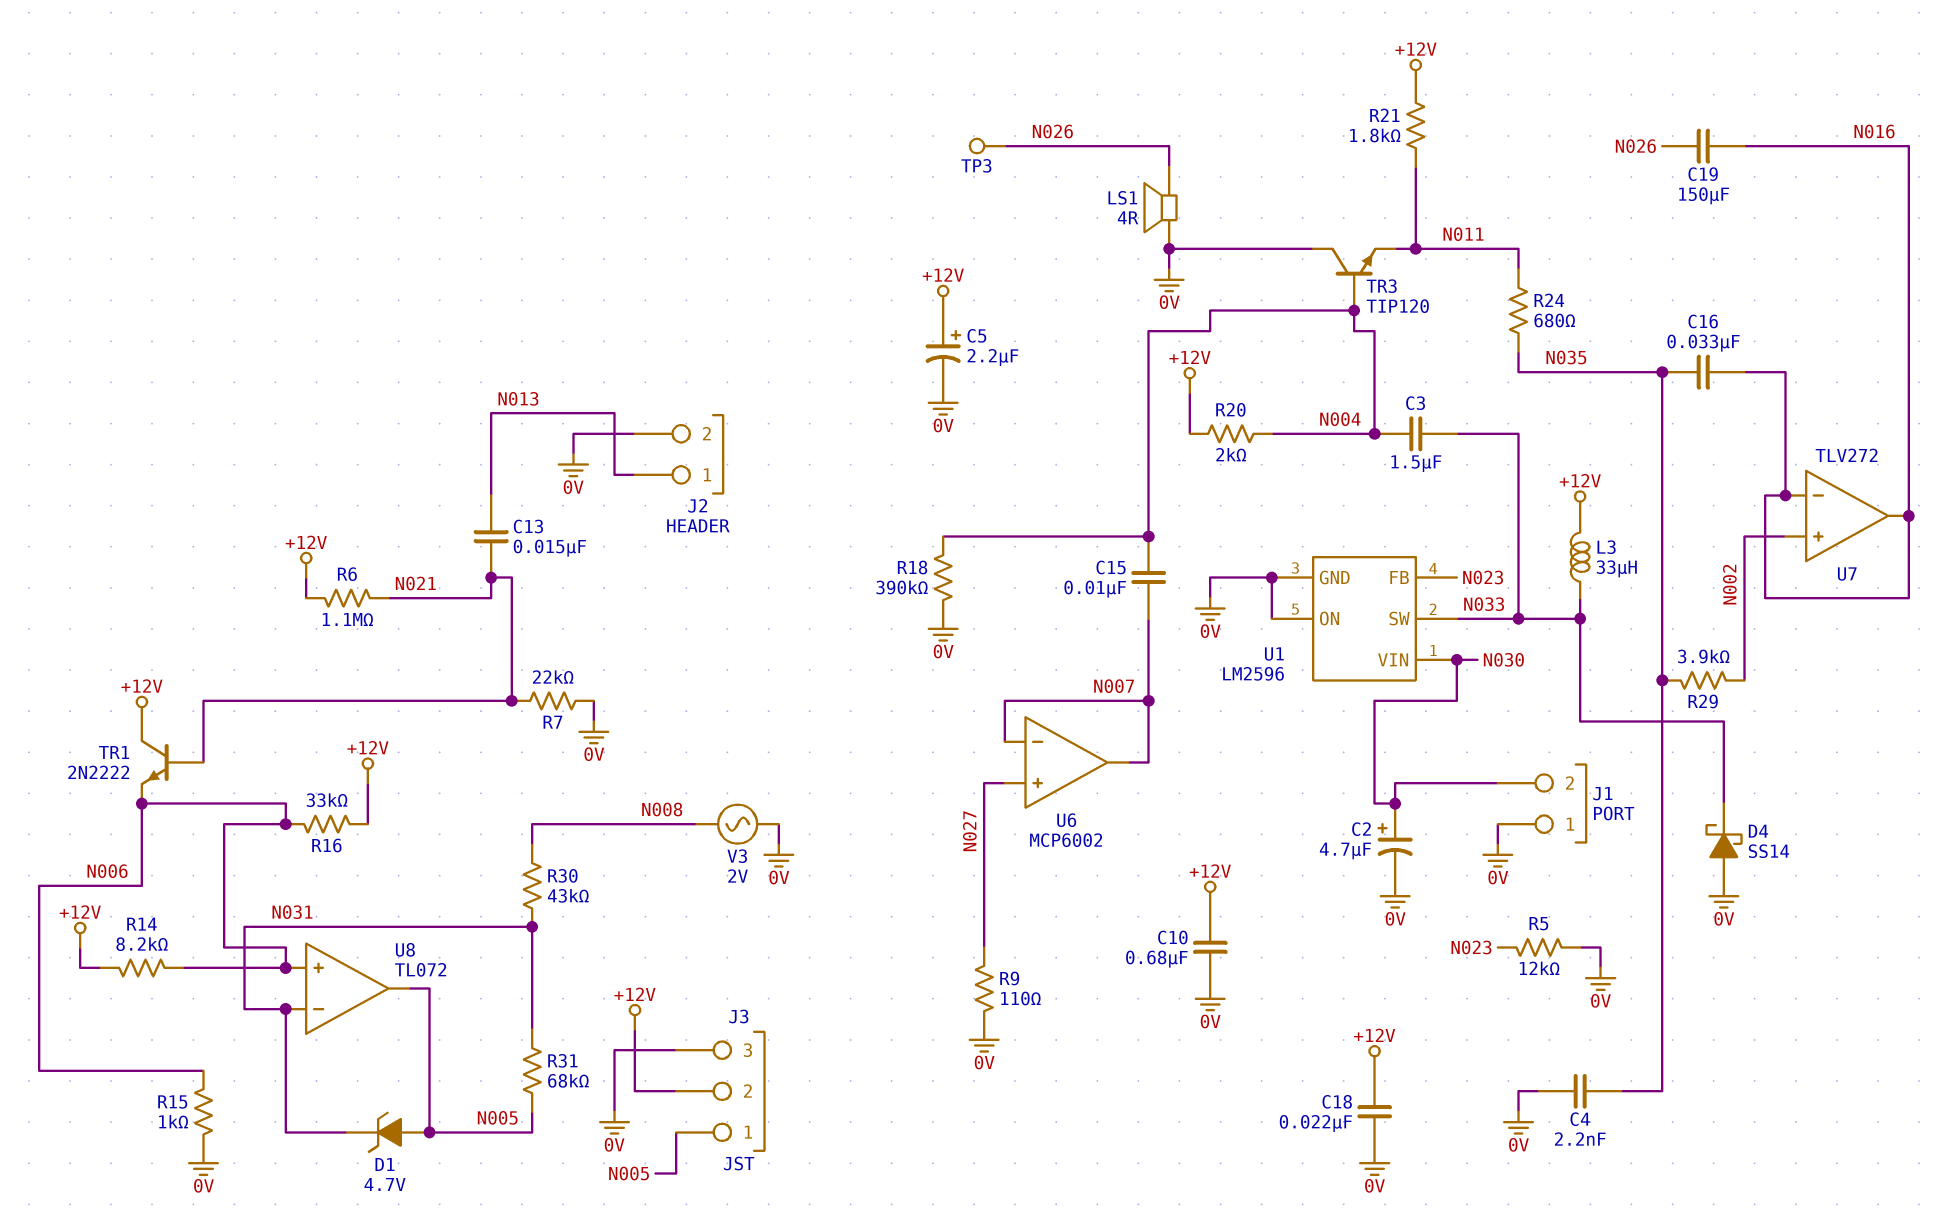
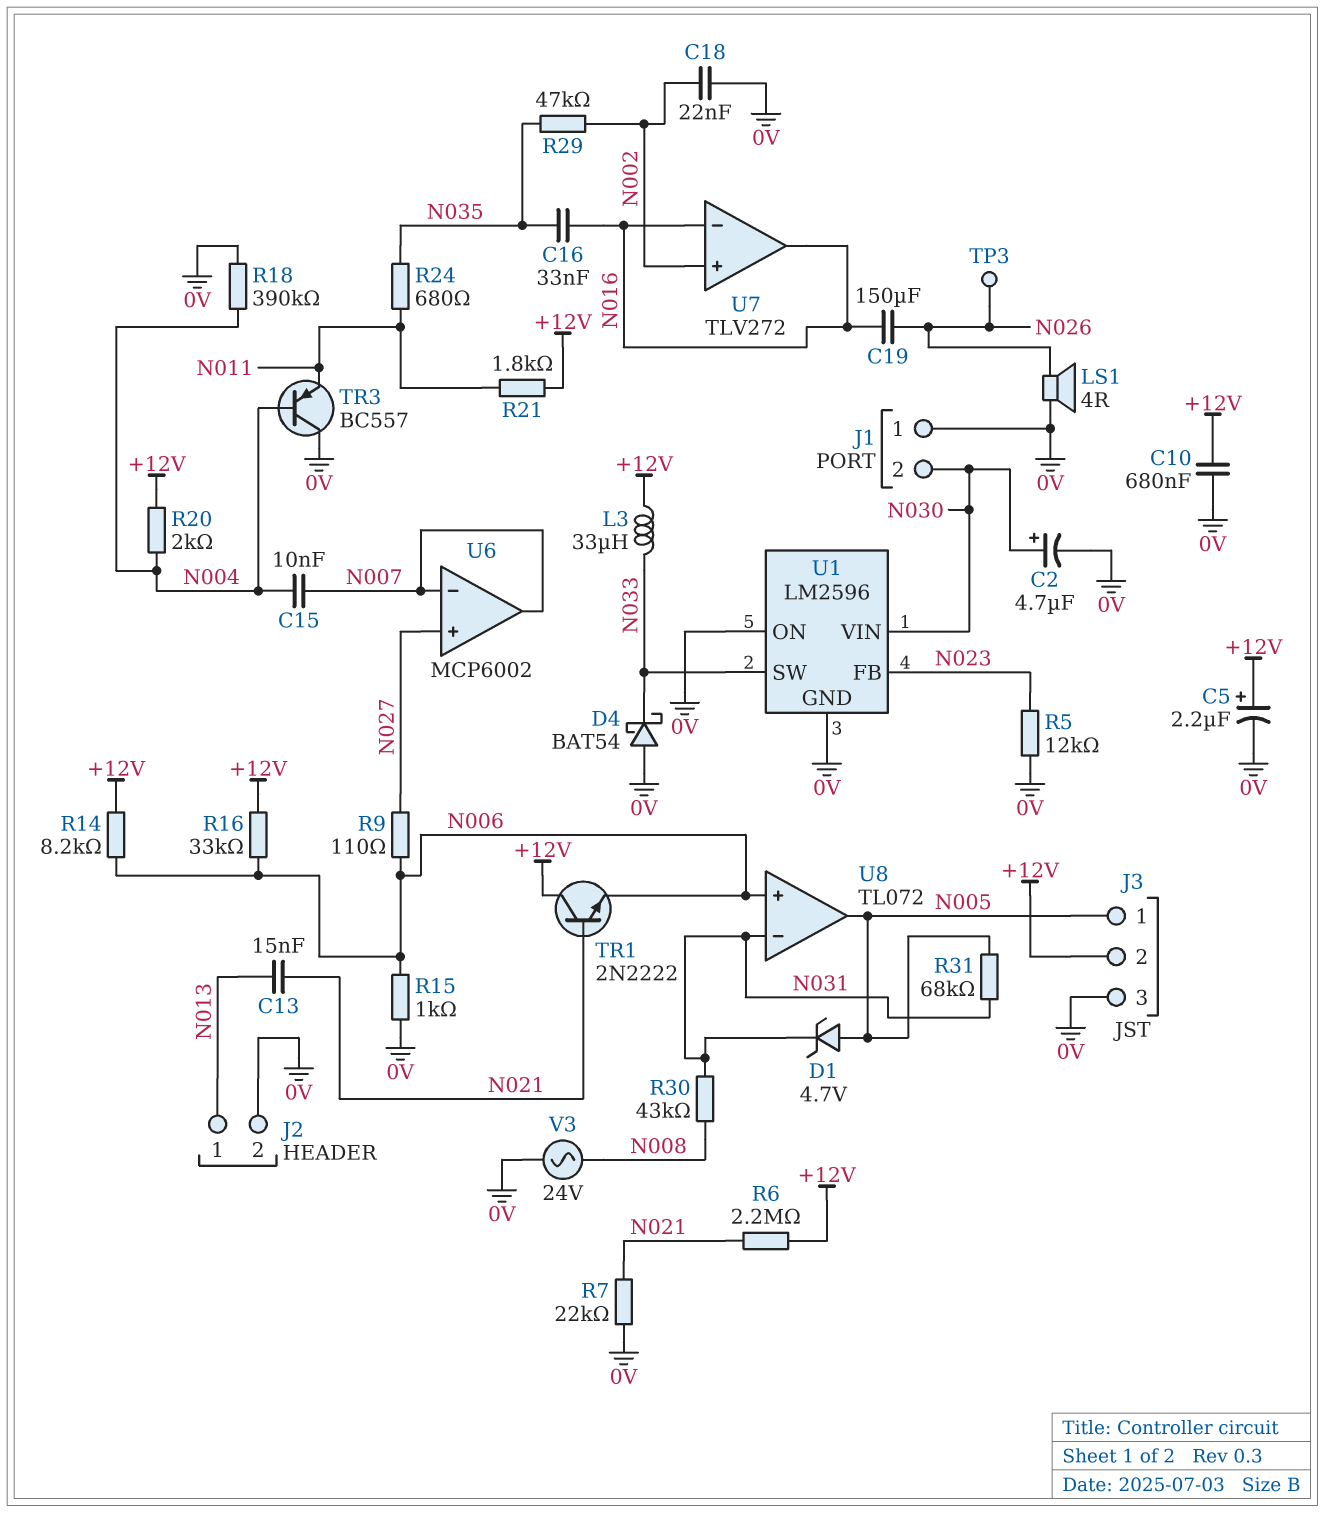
C3: 1.5uF (N004, N033) -> none
C4: 2.2nF (0V, N035) -> none
C18: 22nF (+12V, 0V) -> 22nF (0V, N002)
D4: schottky SS14 (A 0V, K N033) -> schottky BAT54 (A 0V, K N033)
R6: 1.1M (+12V, N021) -> 2.2M (+12V, N021)
R9: 110 (0V, N027) -> 110 (N006, N027)
R29: 3.9k (N002, N035) -> 47k (N002, N035)
TR3: NPN TIP120 (B N004, C 0V, E N011) -> PNP BC557 (B N004, C 0V, E N011)
V3: AC 2V (0V, N008) -> AC 24V (0V, N008)

